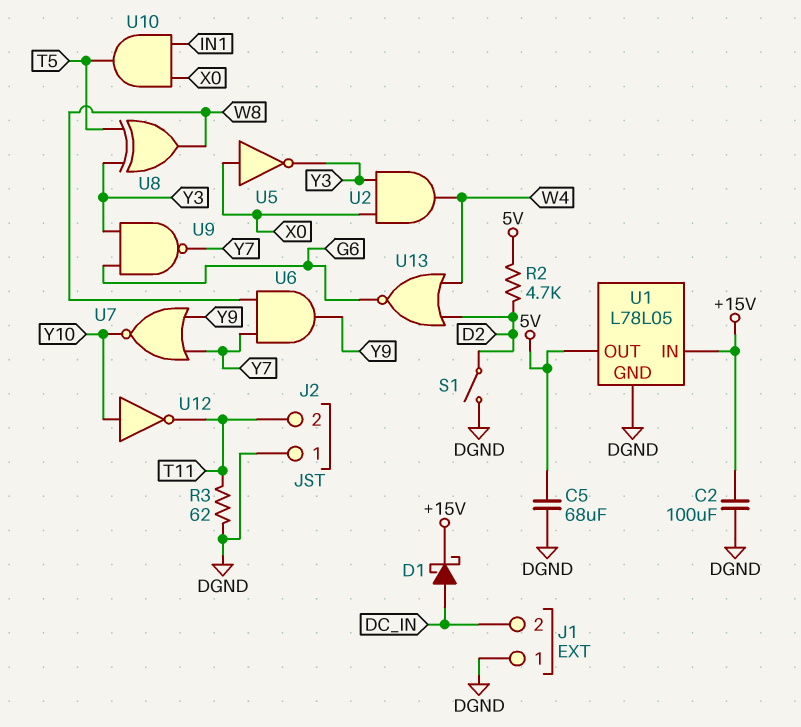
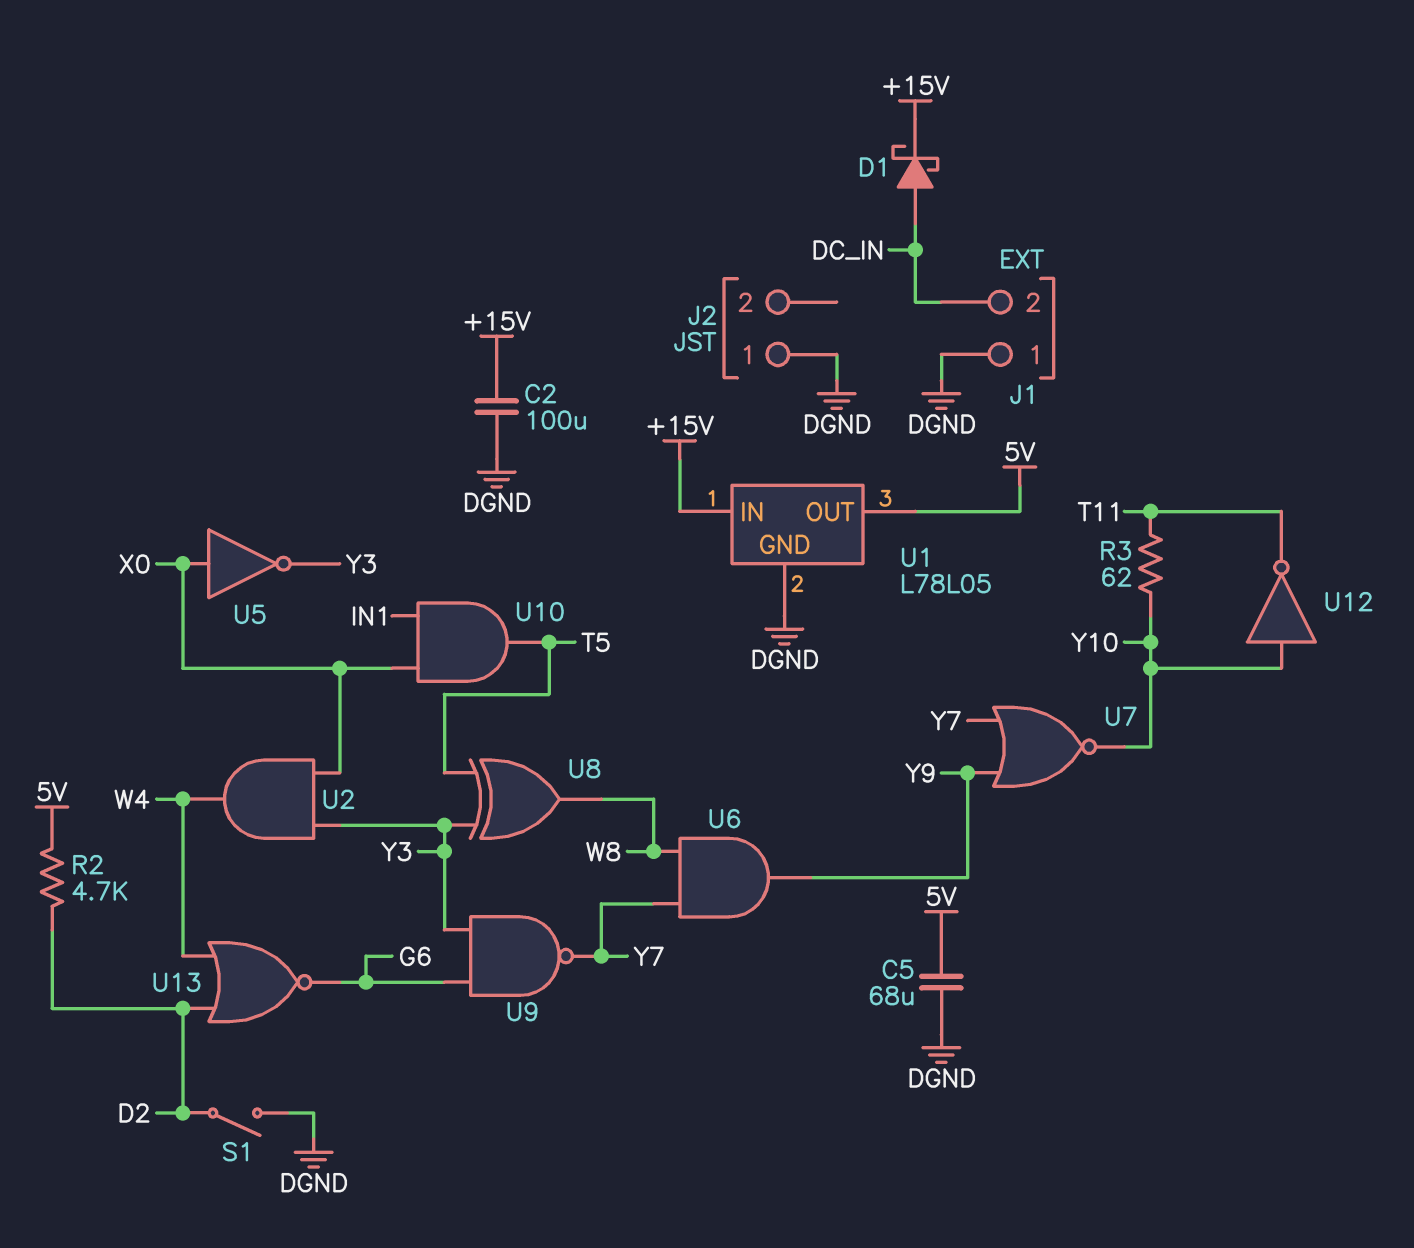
J2 pin 2: T11 -> none
R3: 62 (DGND, T11) -> 62 (T11, Y10)

